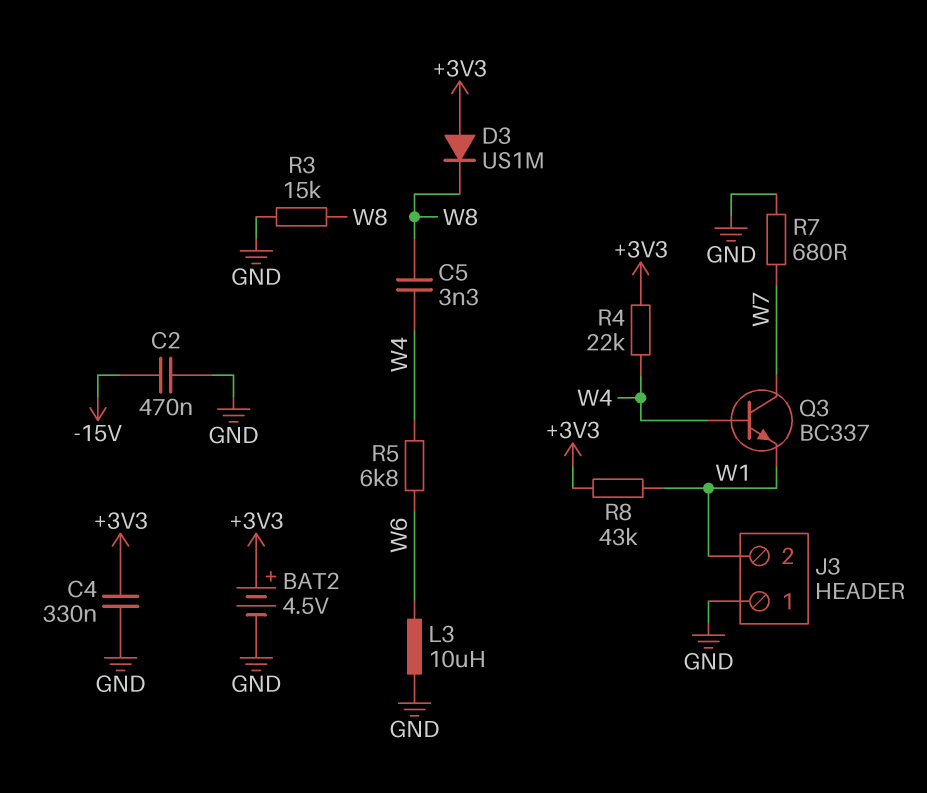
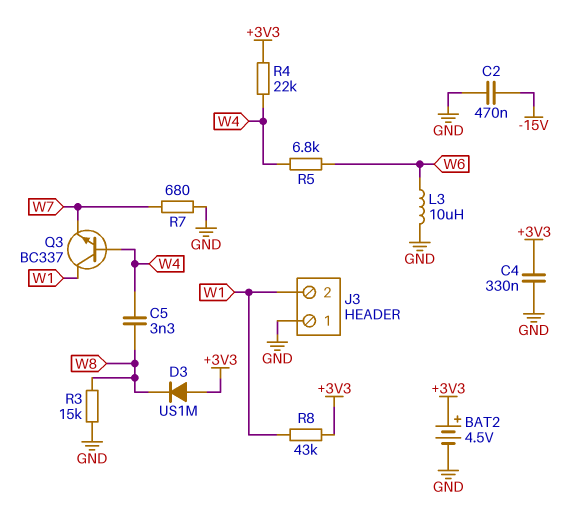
Q3: NPN BC337 (B W4, C W7, E W1) -> NPN BC337 (B W4, C W1, E W7)

